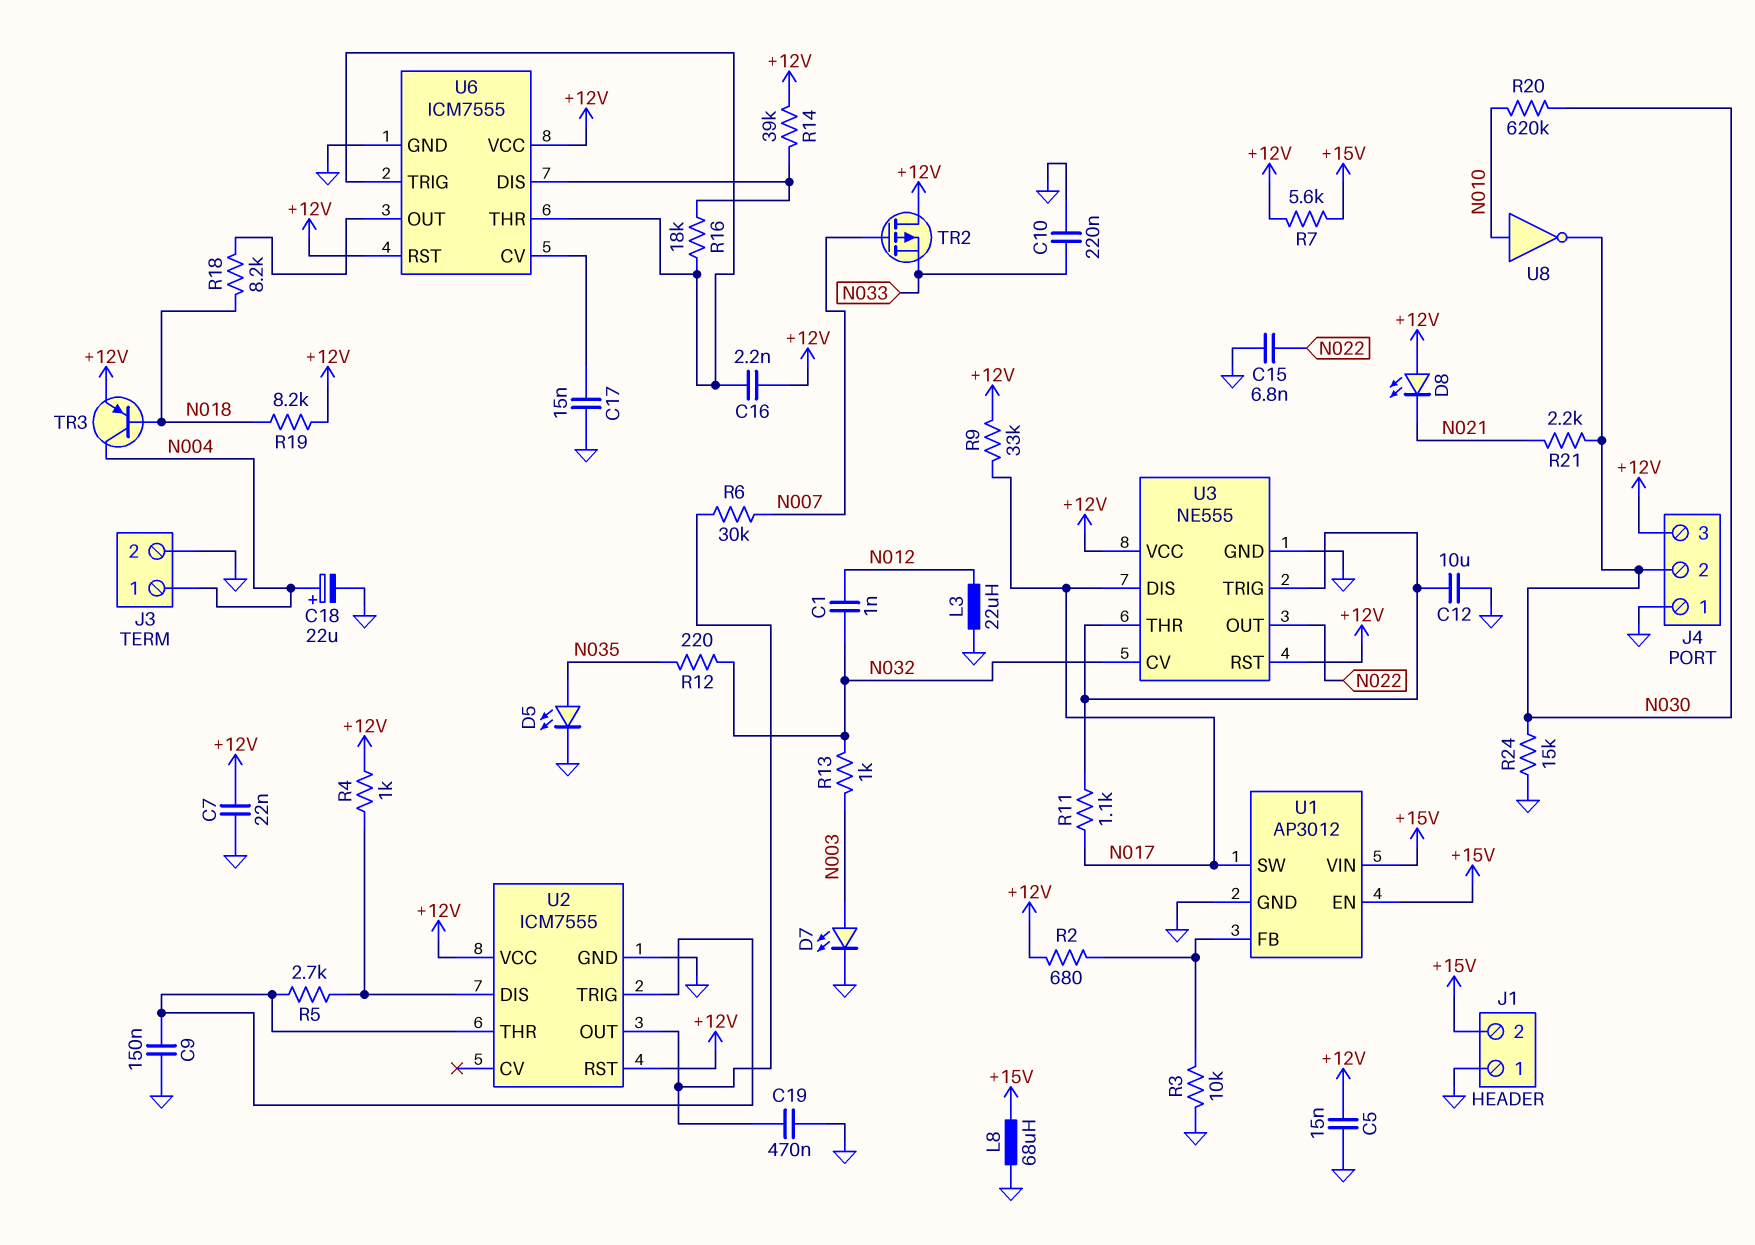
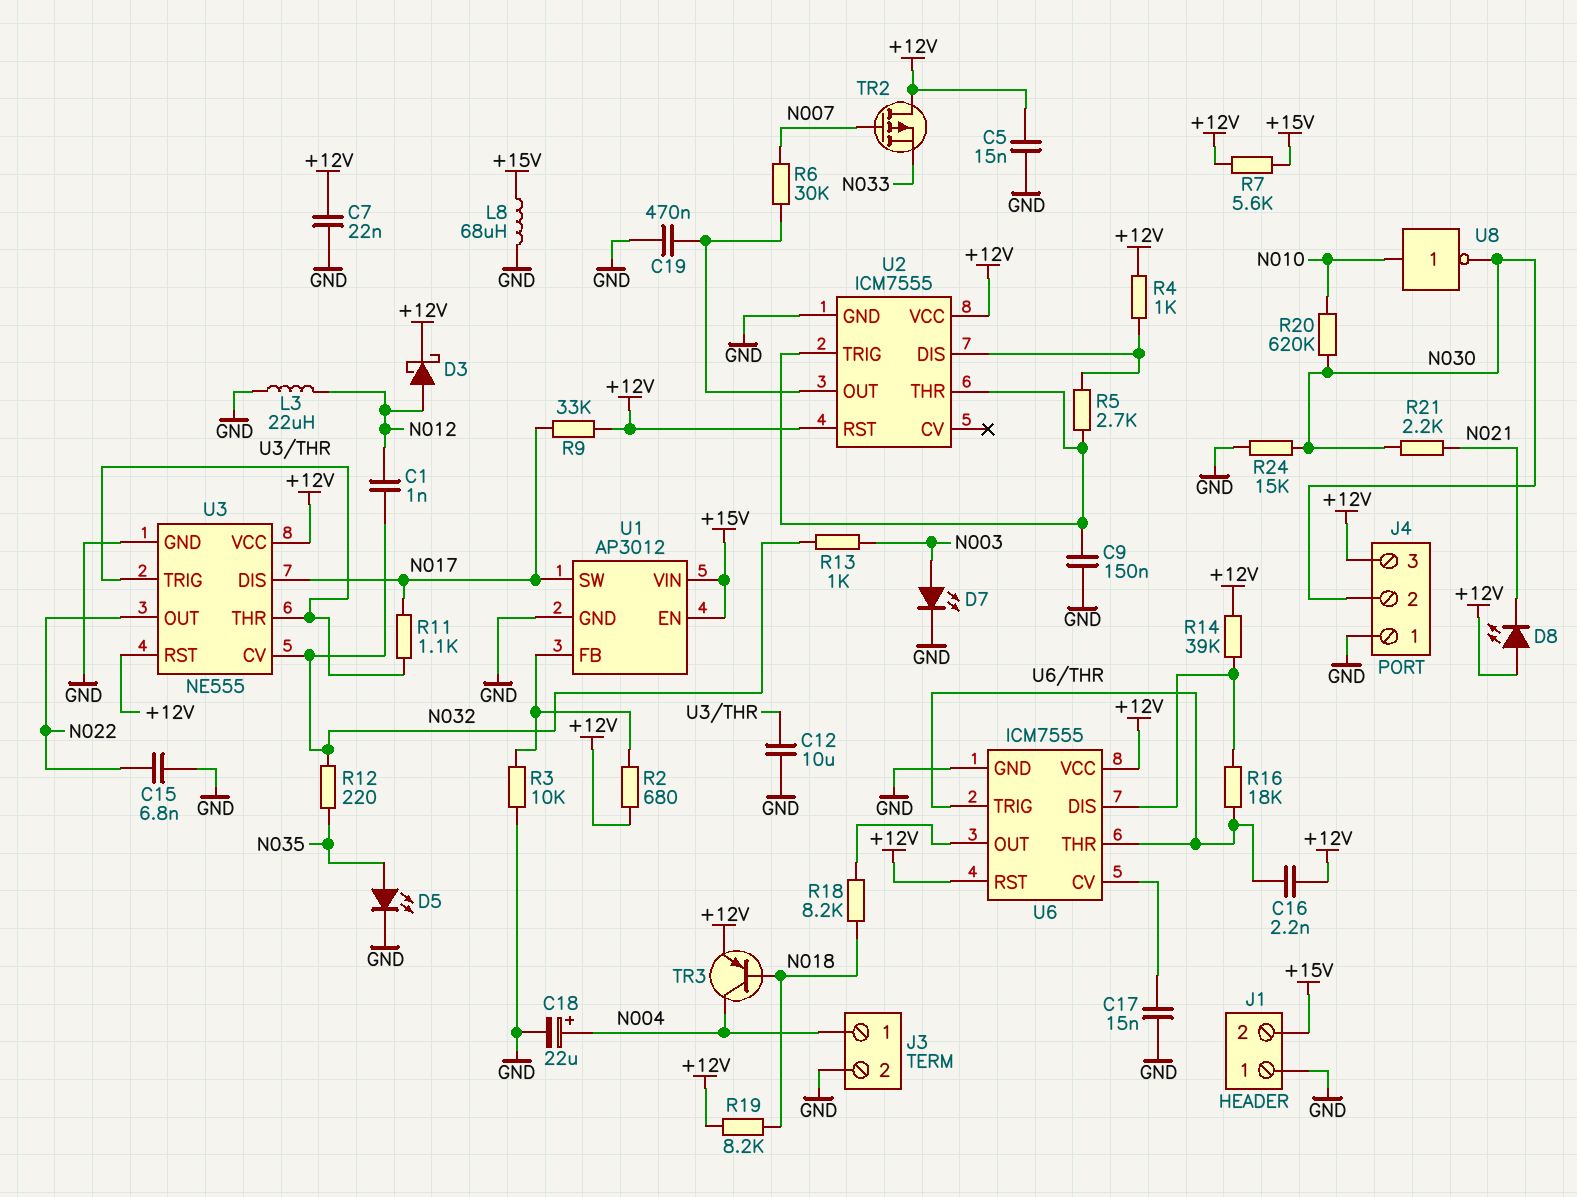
C10: 220nF (GND, N033) -> none
D3: none -> schottky (A N012, K +12V)

